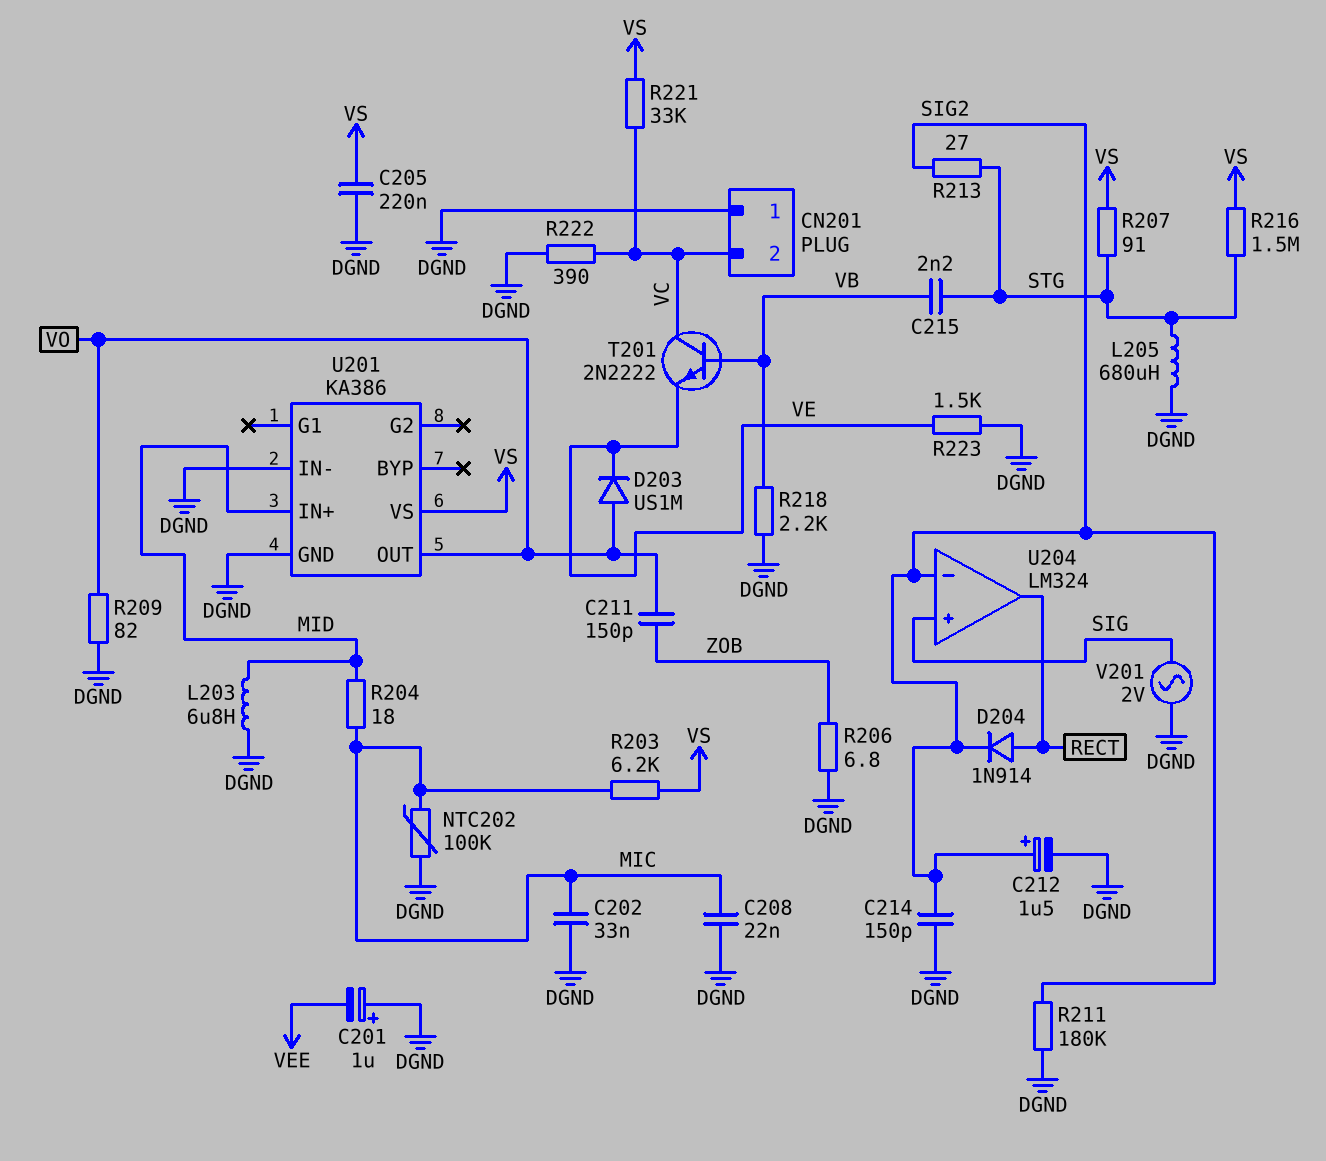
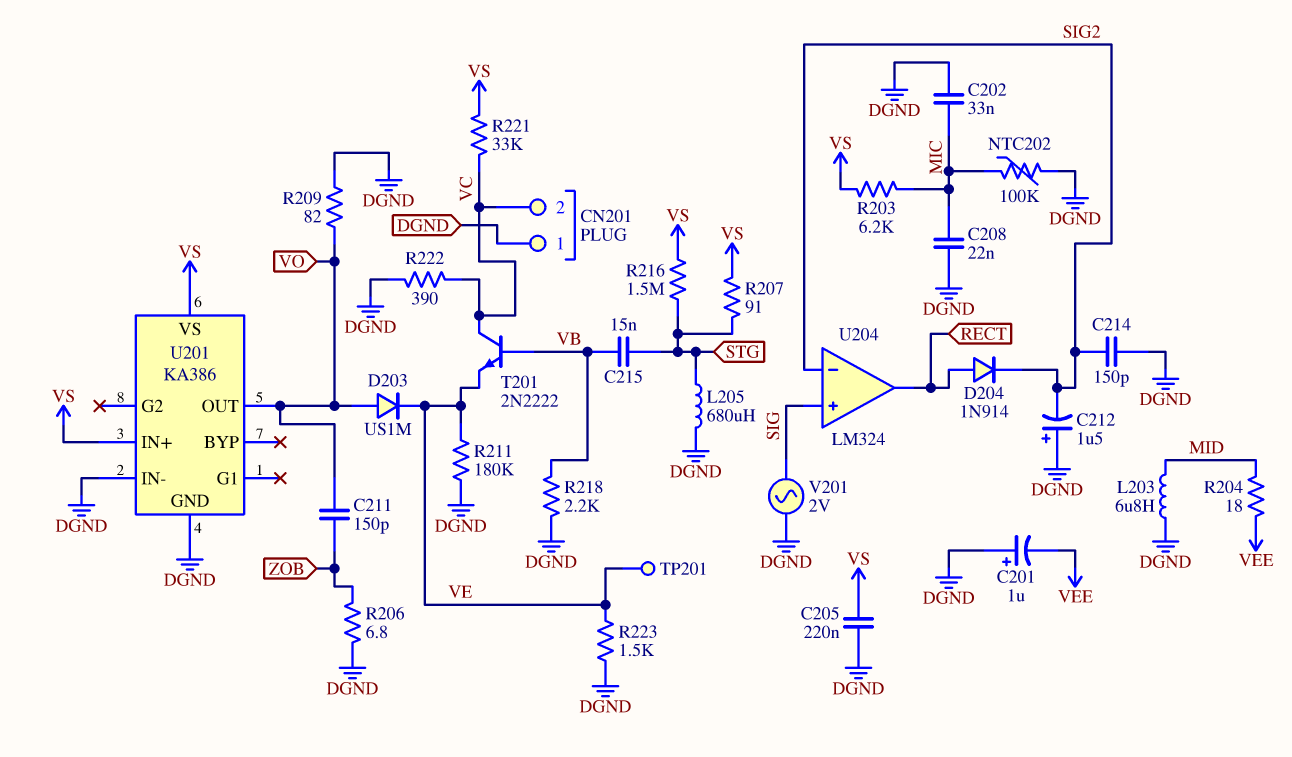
C212: 1.5uF (plus SIG2, minus DGND) -> 1.5uF (plus DGND, minus SIG2)
C215: 2.2nF (STG, VB) -> 15nF (STG, VB)
R204: 18 (MIC, MID) -> 18 (MID, VEE)
R211: 180k (DGND, SIG2) -> 180k (DGND, VE)
R213: 27 (SIG2, STG) -> none
TP201: none -> test point (VE)
U201 pin IN+: MID -> VS

